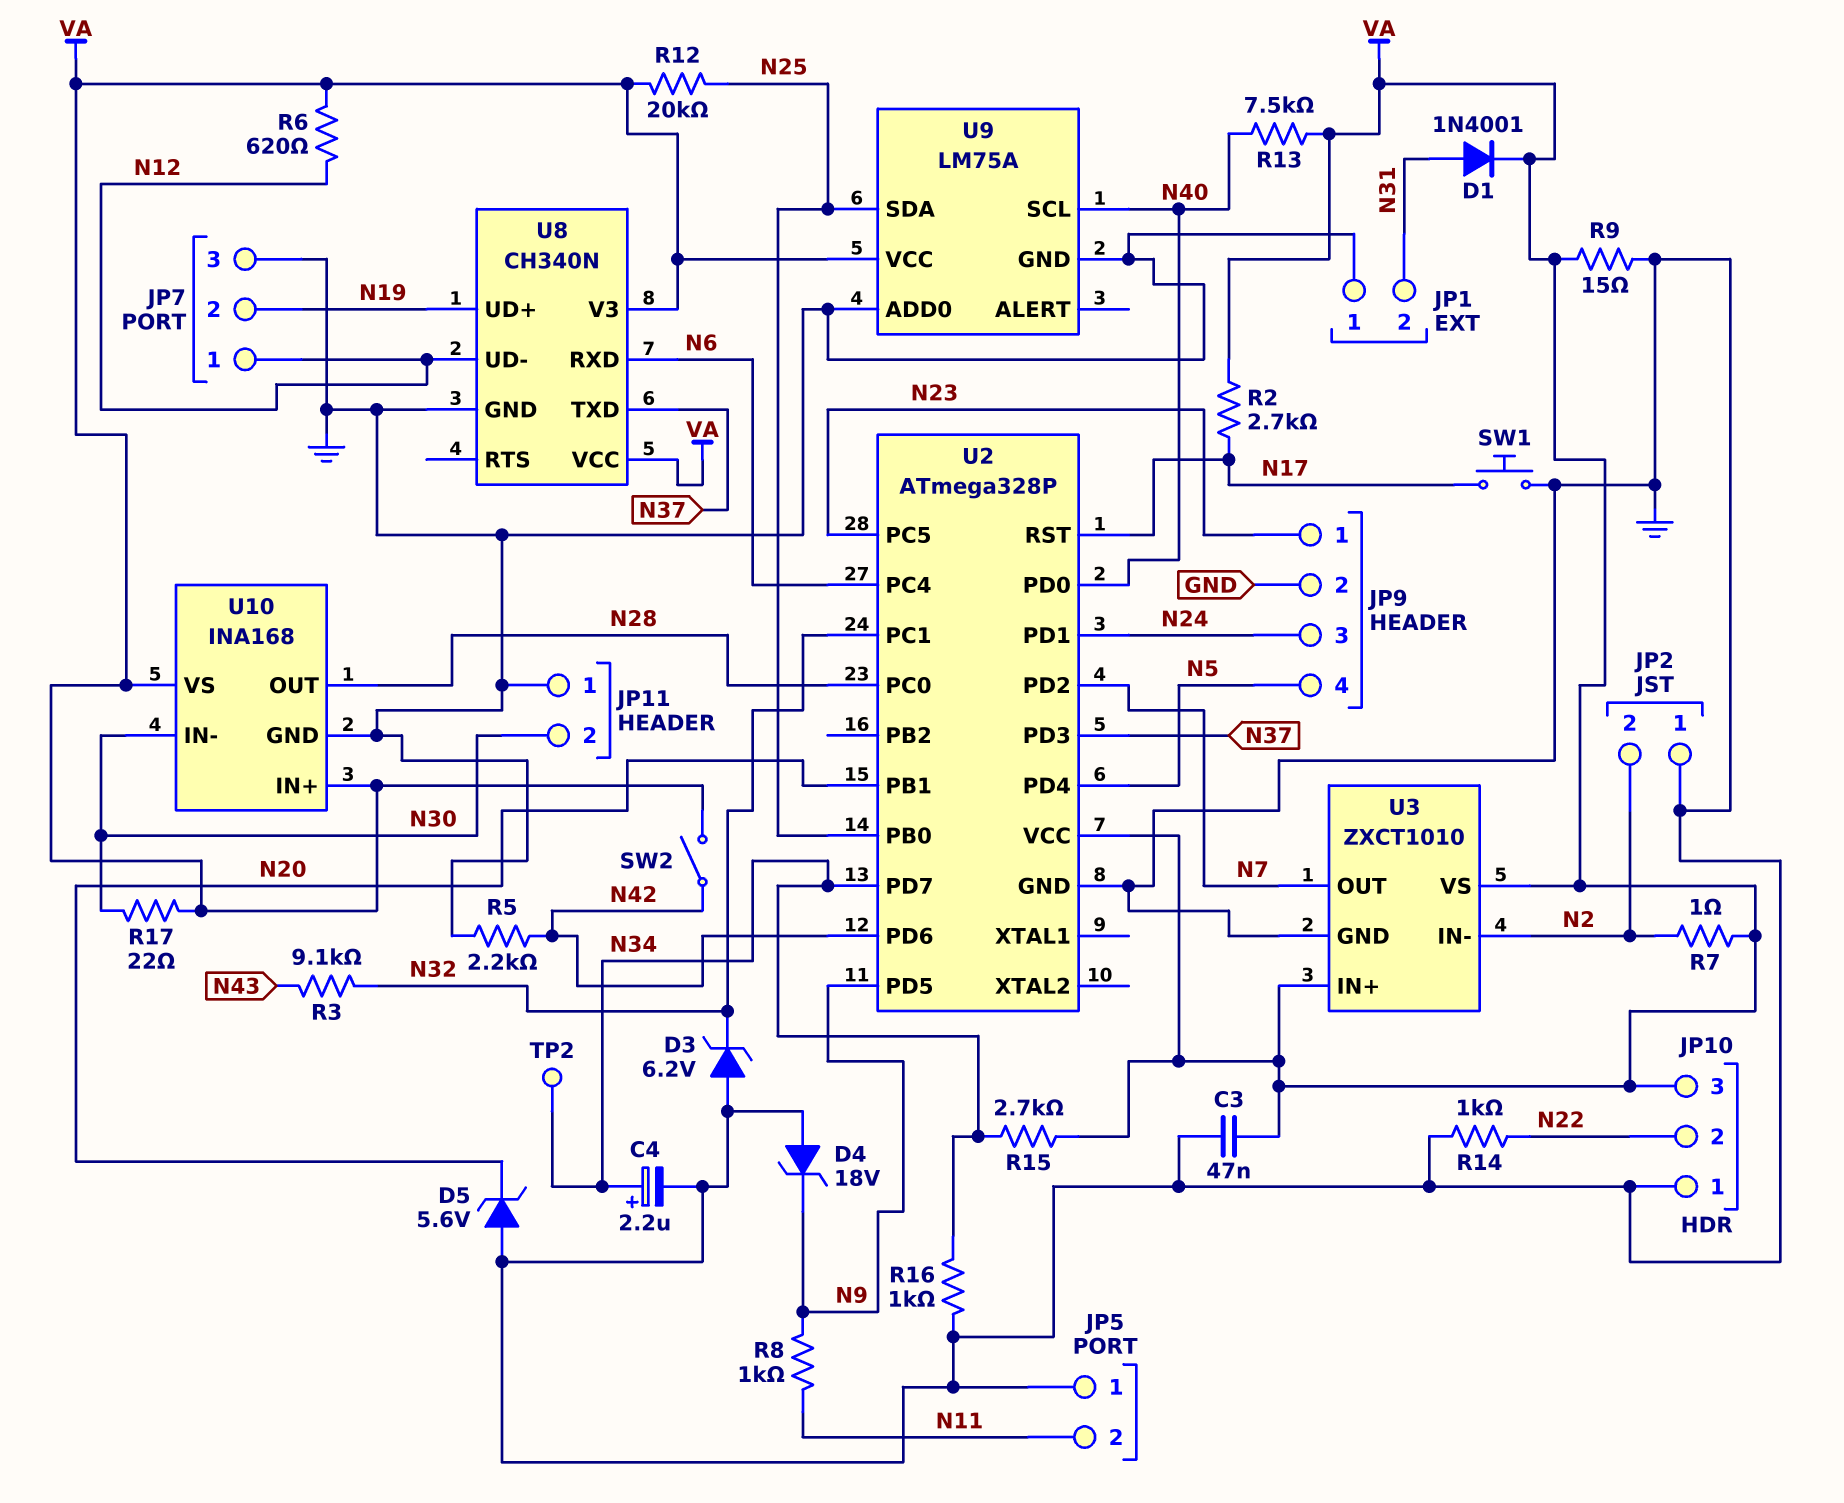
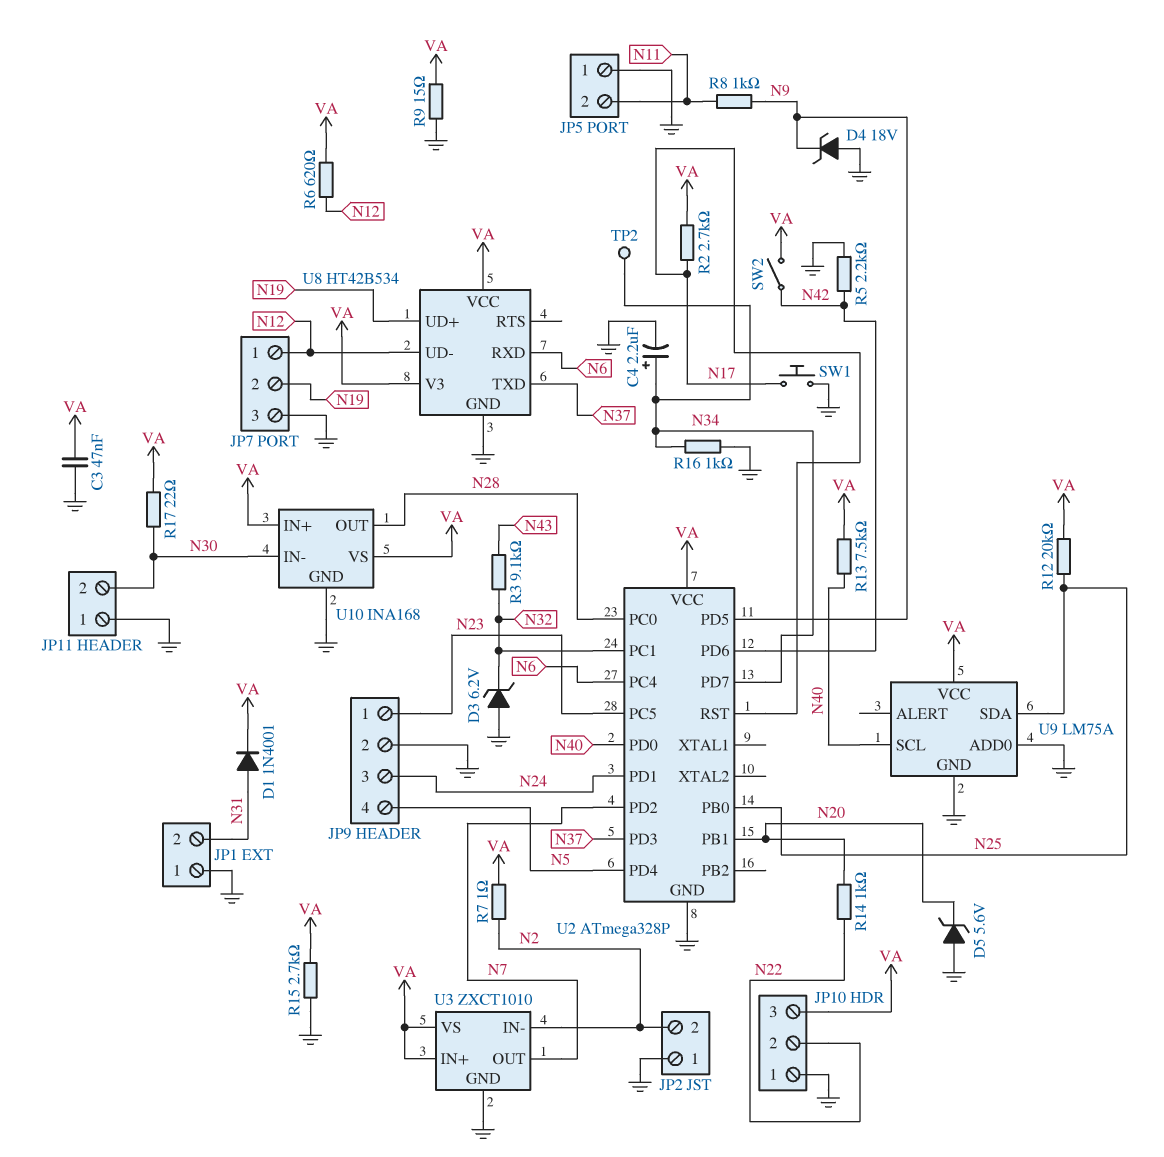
R14: 1k (GND, N22) -> 1k (N20, N22)
R15: 2.7k (N34, VA) -> 2.7k (GND, VA)
U8: CH340N -> HT42B534

